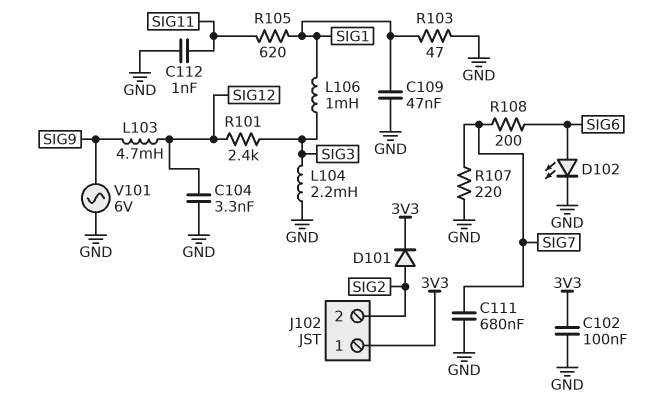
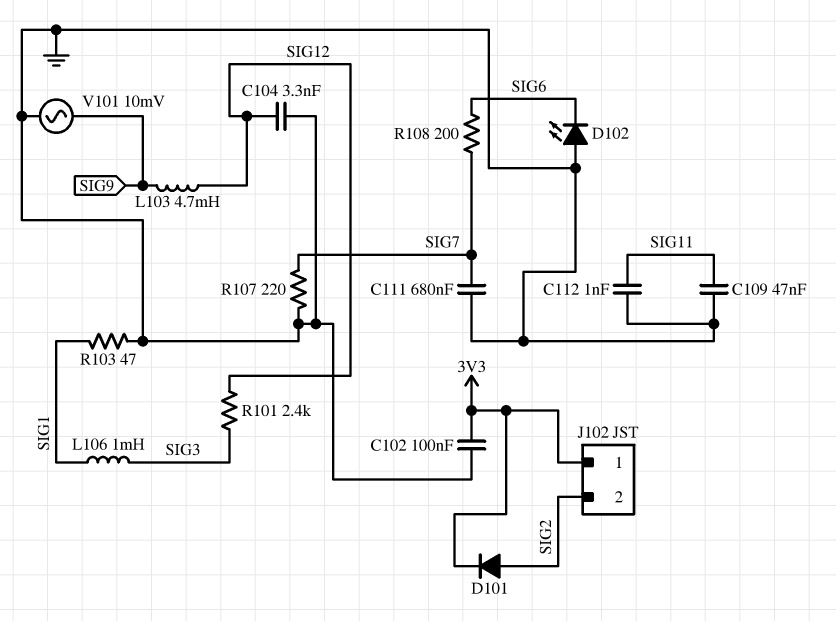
C109: 47nF (GND, SIG1) -> 47nF (GND, SIG11)
D102: LED (A SIG6, K GND) -> LED (A GND, K SIG6)
L104: 2.2mH (GND, SIG3) -> none
R105: 620 (SIG1, SIG11) -> none
V101: AC 6V (GND, SIG9) -> AC 10mV (GND, SIG9)

